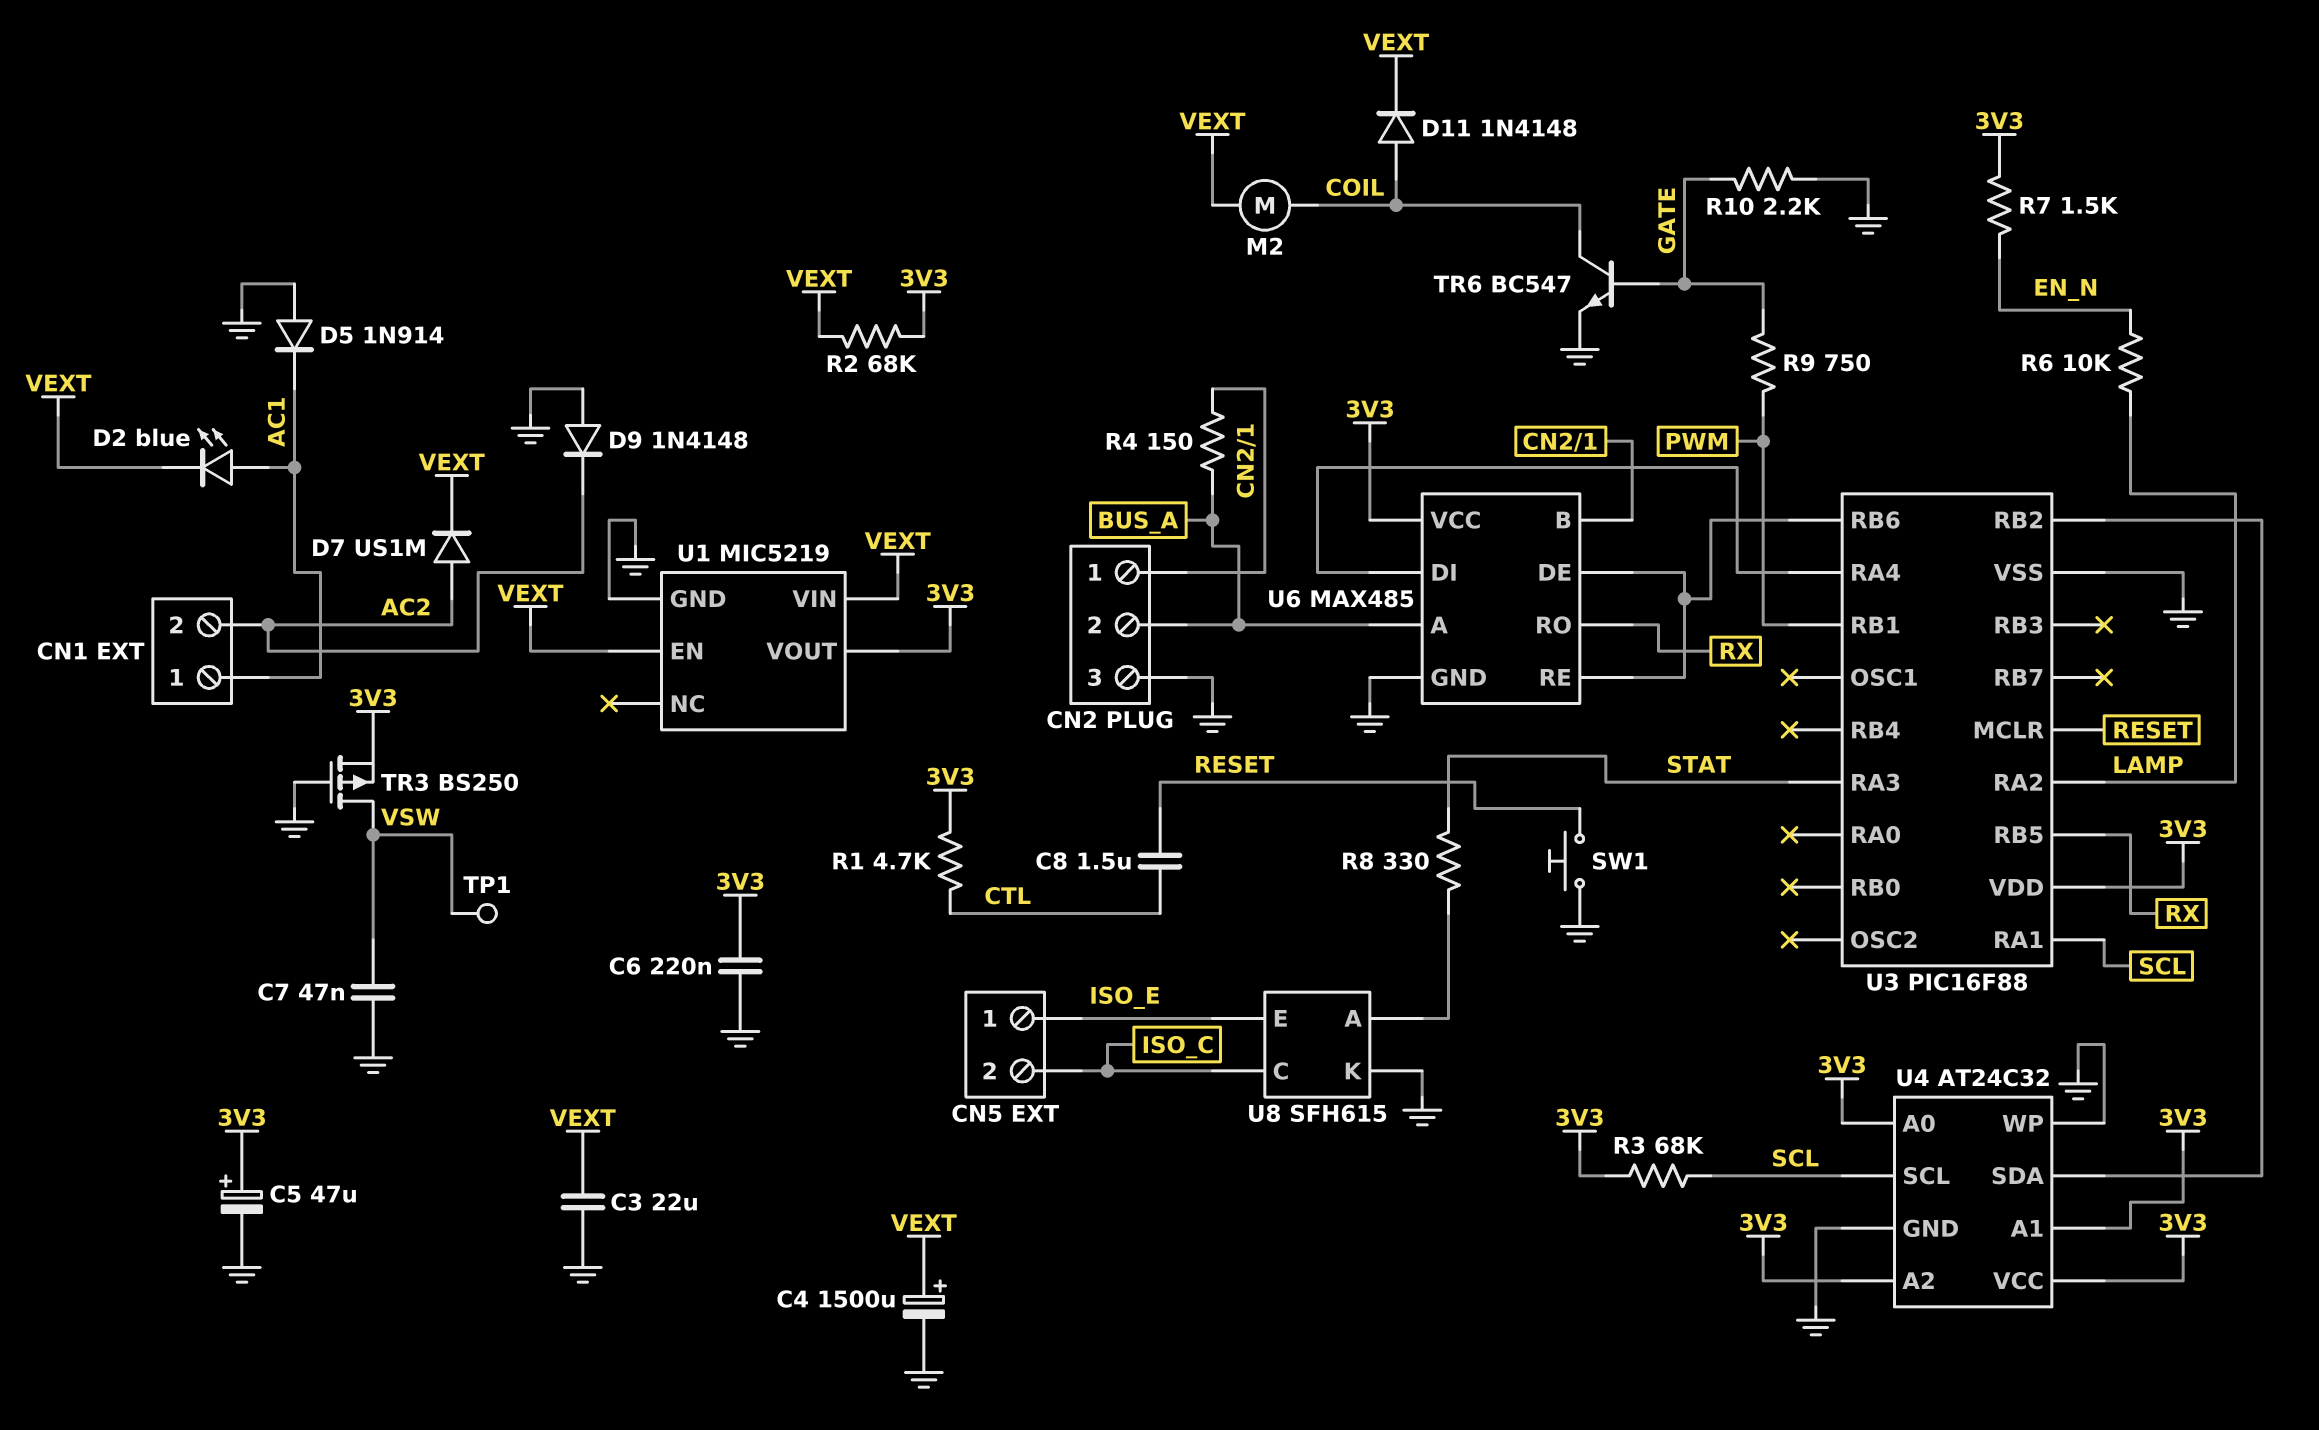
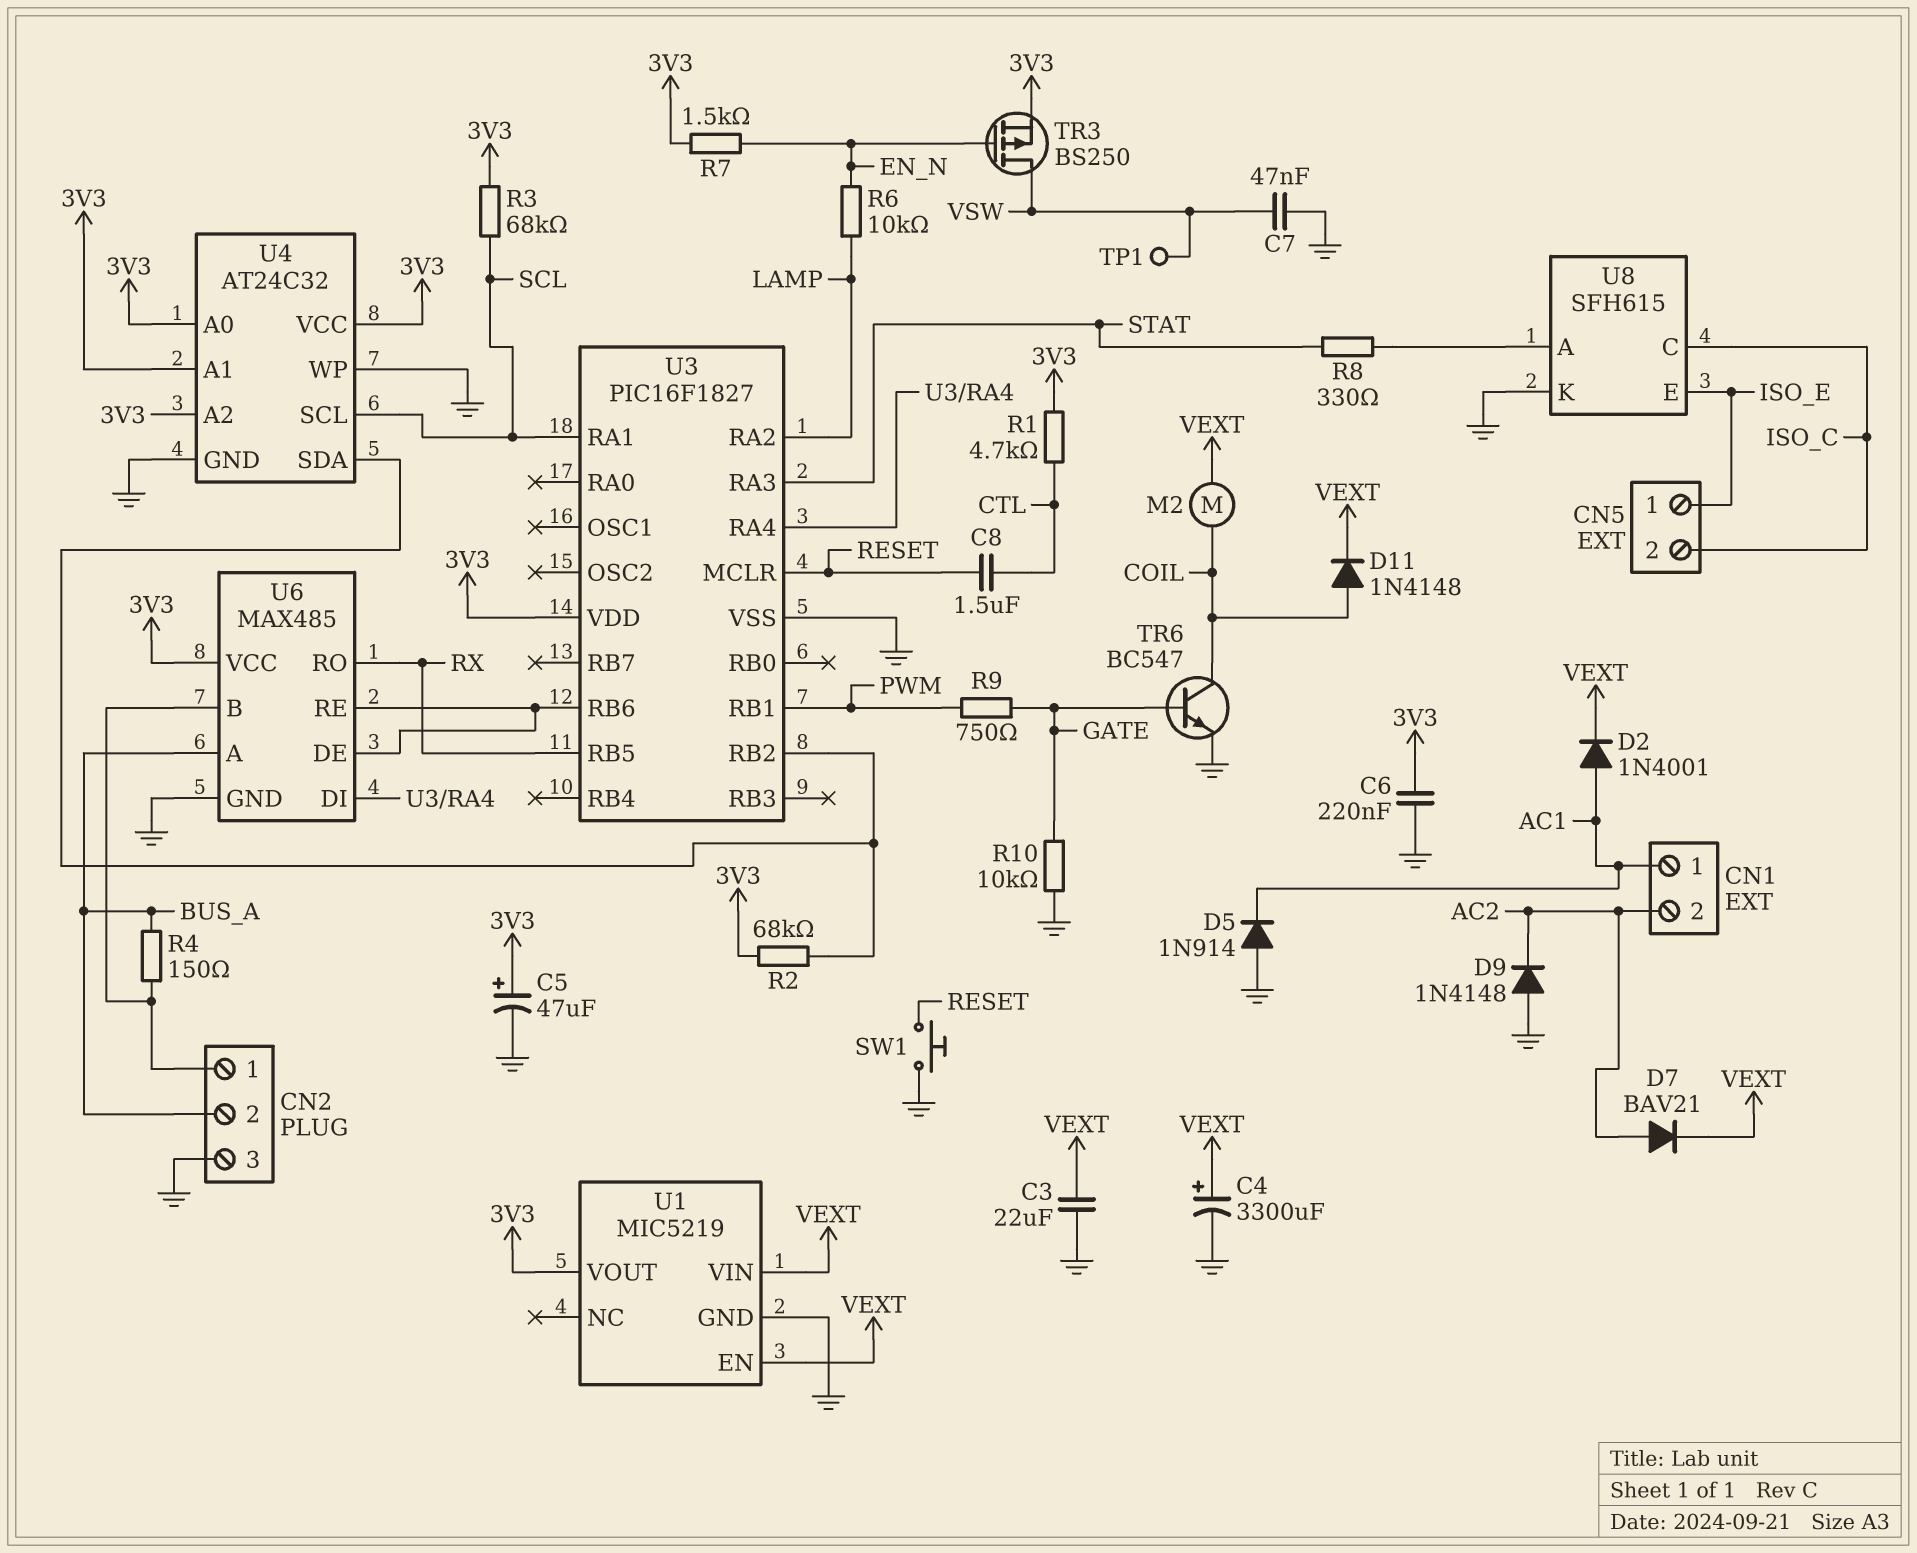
C4: 1500uF (plus VEXT, minus GND) -> 3300uF (plus VEXT, minus GND)
D2: LED blue (A AC1, K VEXT) -> diode 1N4001 (A AC1, K VEXT)
D7: diode US1M (A AC2, K VEXT) -> diode BAV21 (A AC2, K VEXT)
R2: 68k (3V3, VEXT) -> 68k (3V3, U3/RB2)
R10: 2.2k (GATE, GND) -> 10k (GATE, GND)
TR3: PMOS BS250 (G GND, D VSW, S 3V3) -> PMOS BS250 (G EN_N, D VSW, S 3V3)
U3: PIC16F88 -> PIC16F1827

